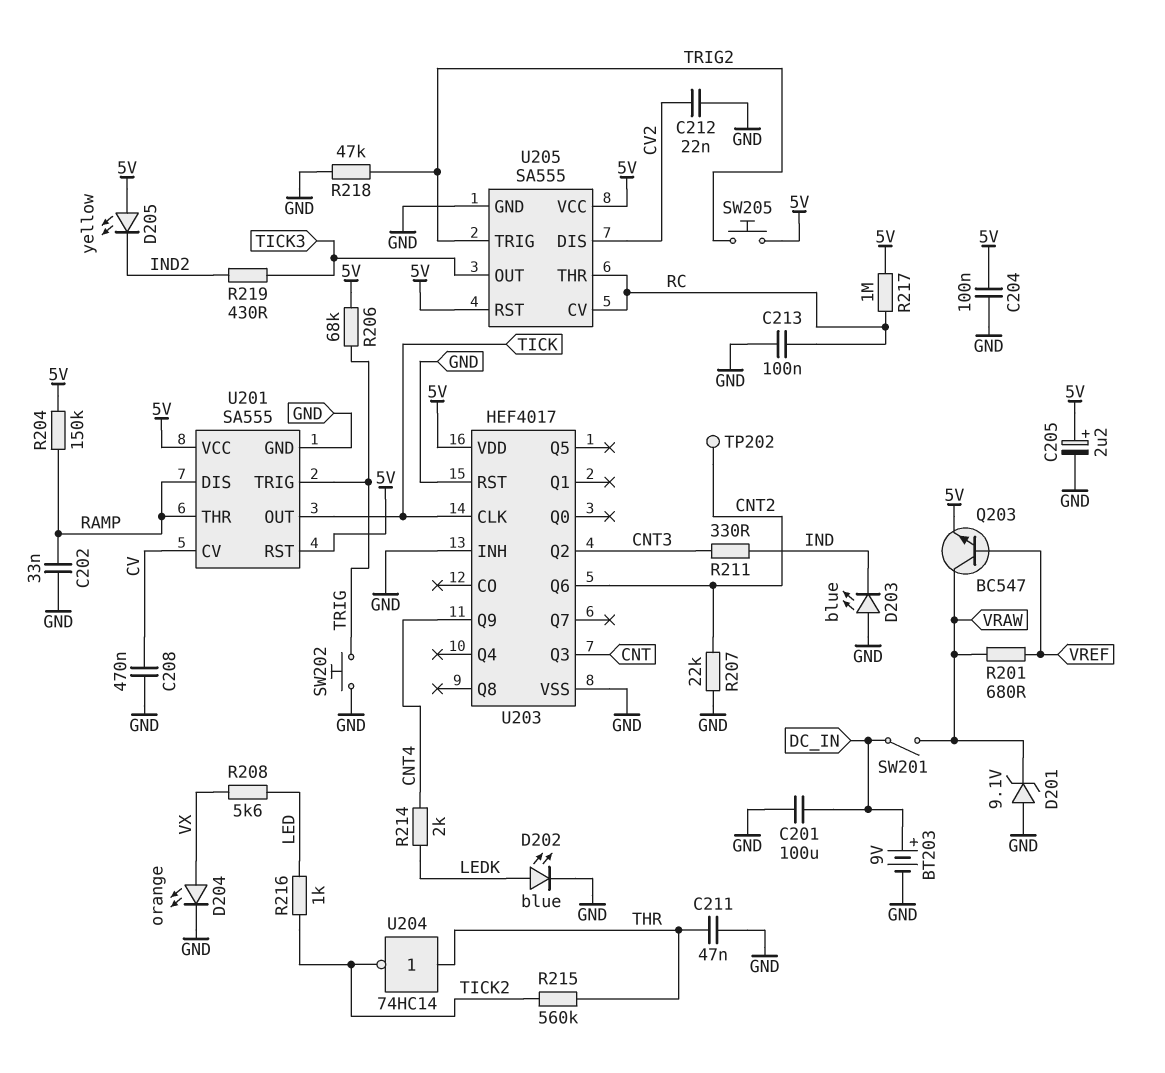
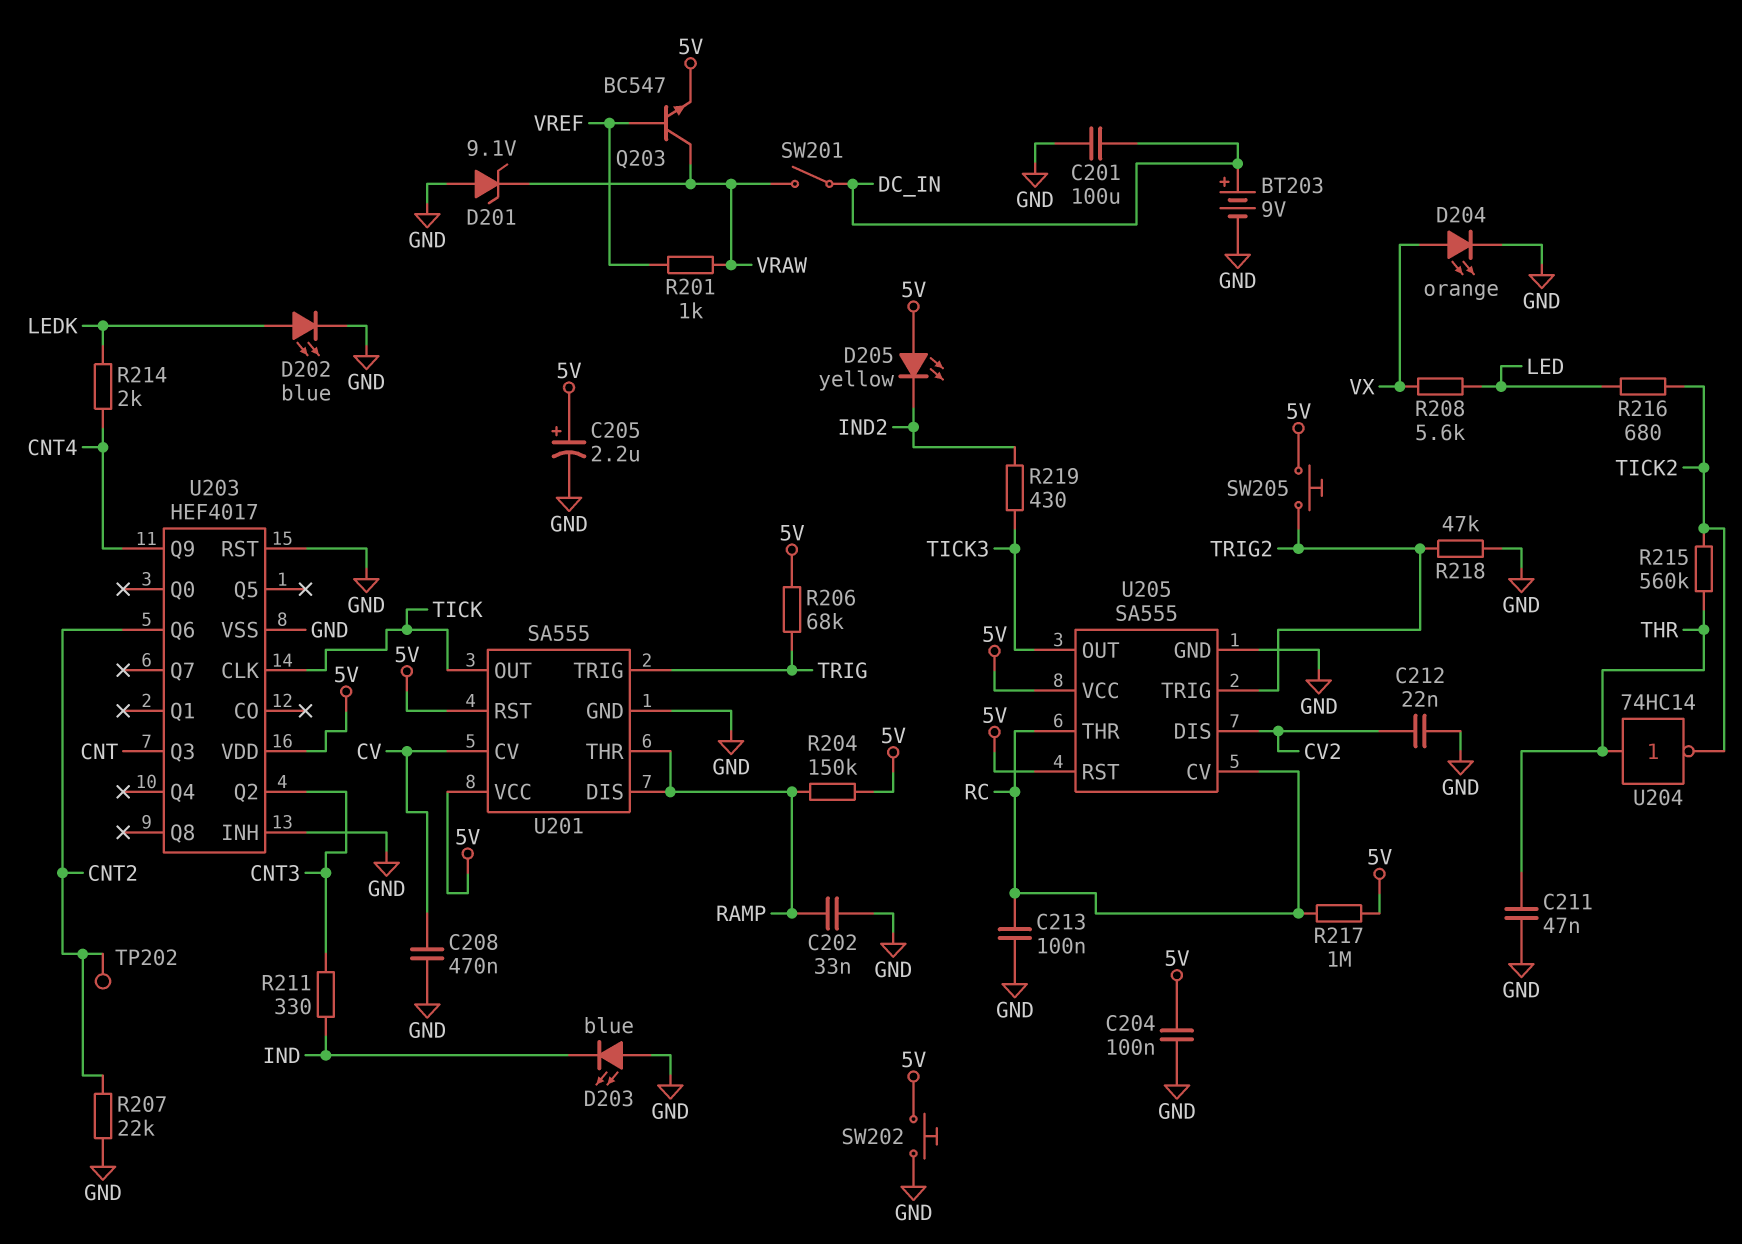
R201: 680 (VRAW, VREF) -> 1k (VRAW, VREF)
R216: 1k (LED, TICK2) -> 680 (LED, TICK2)
SW202: button (GND, TRIG) -> button (5V, GND)

